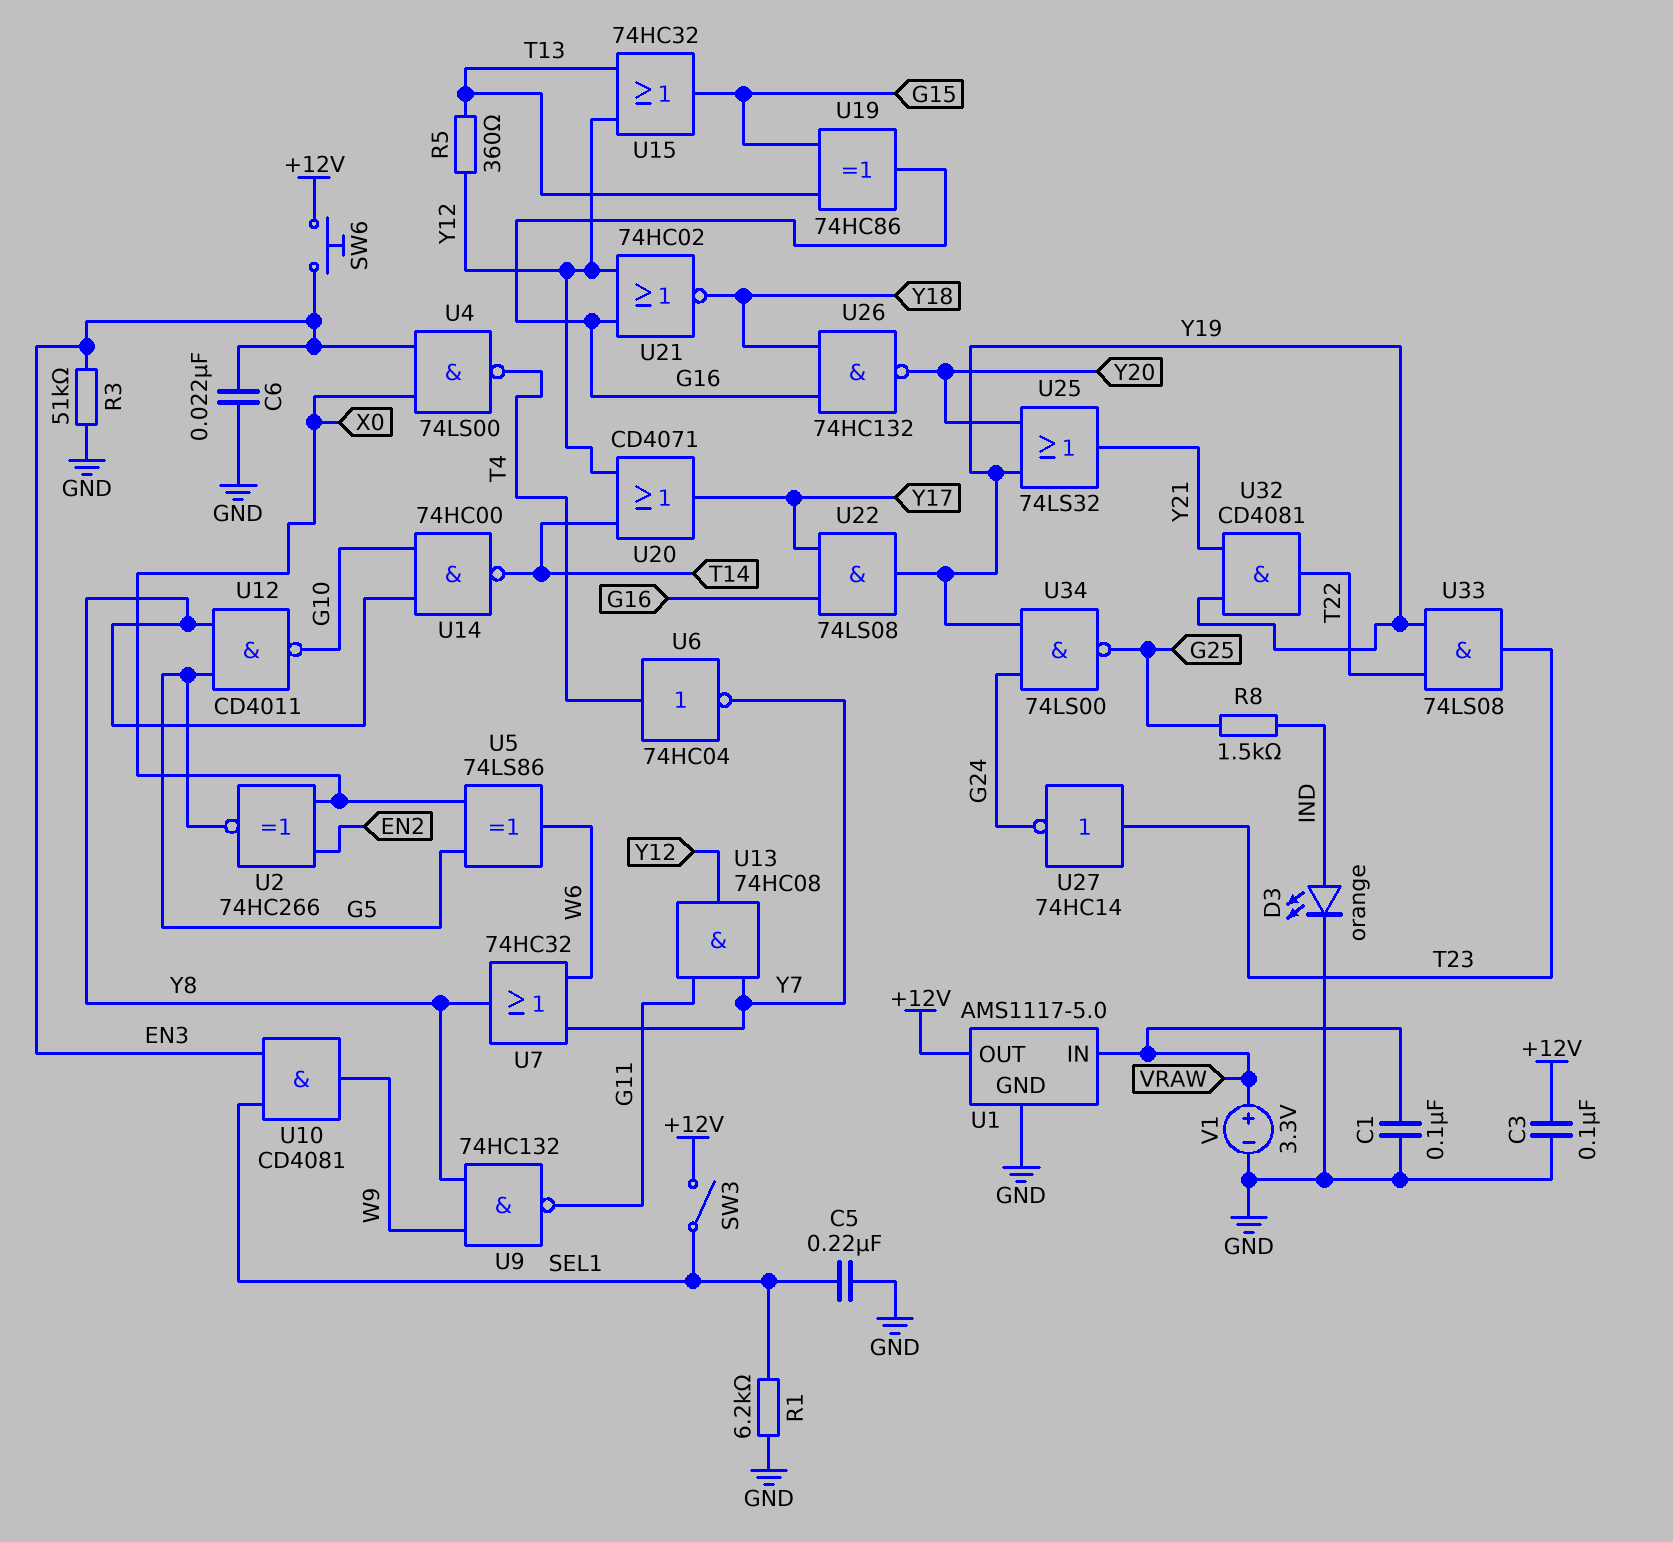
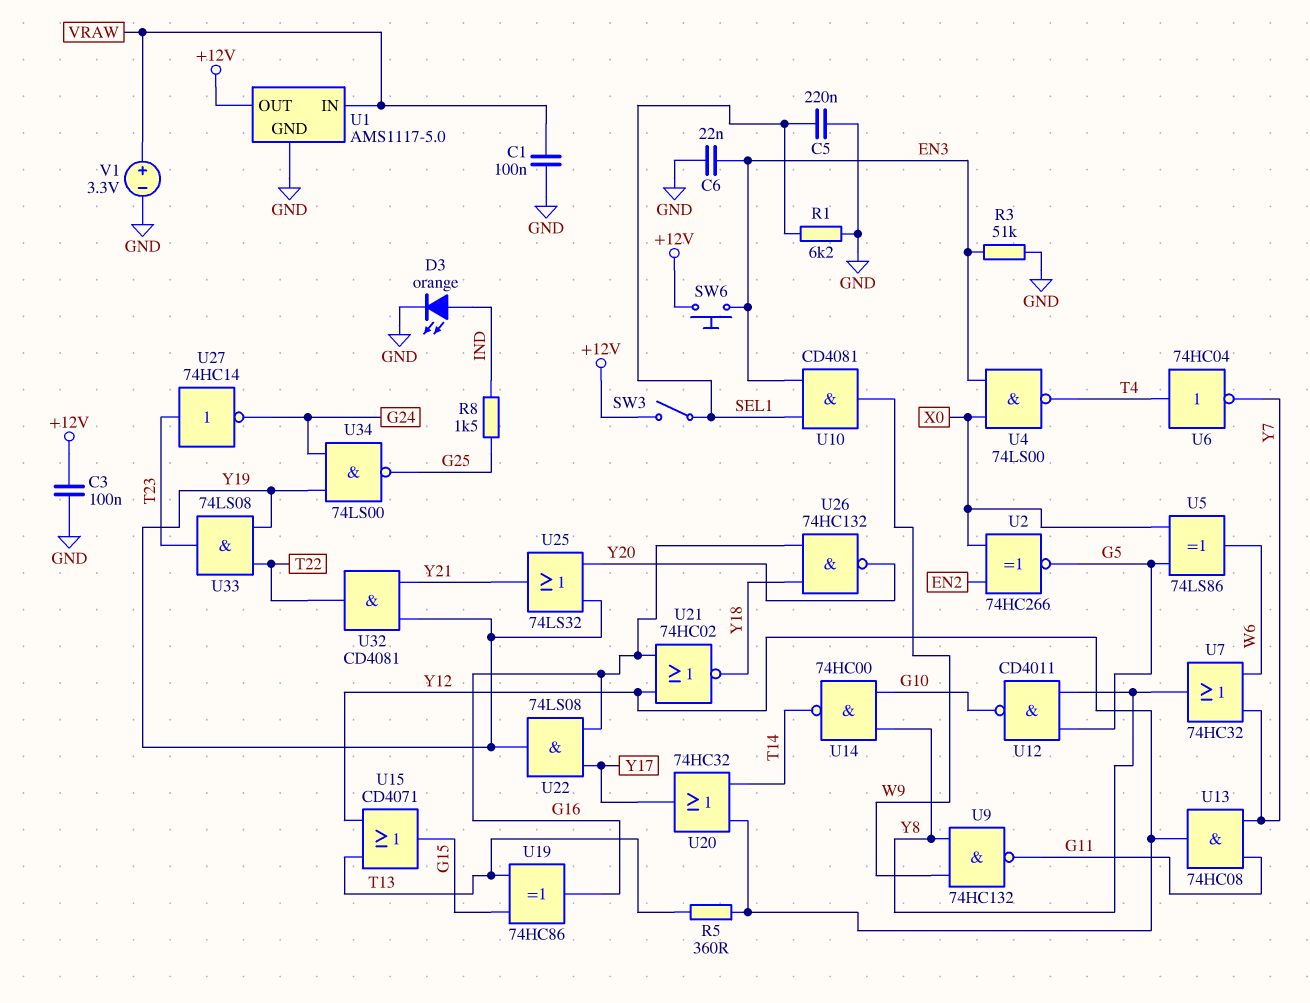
U15: OR 74HC32 (in T13, in Y12, out G15) -> OR CD4071 (in T13, in Y12, out G15)
U20: OR CD4071 (in T14, in Y12, out Y17) -> OR 74HC32 (in T14, in Y12, out Y17)

